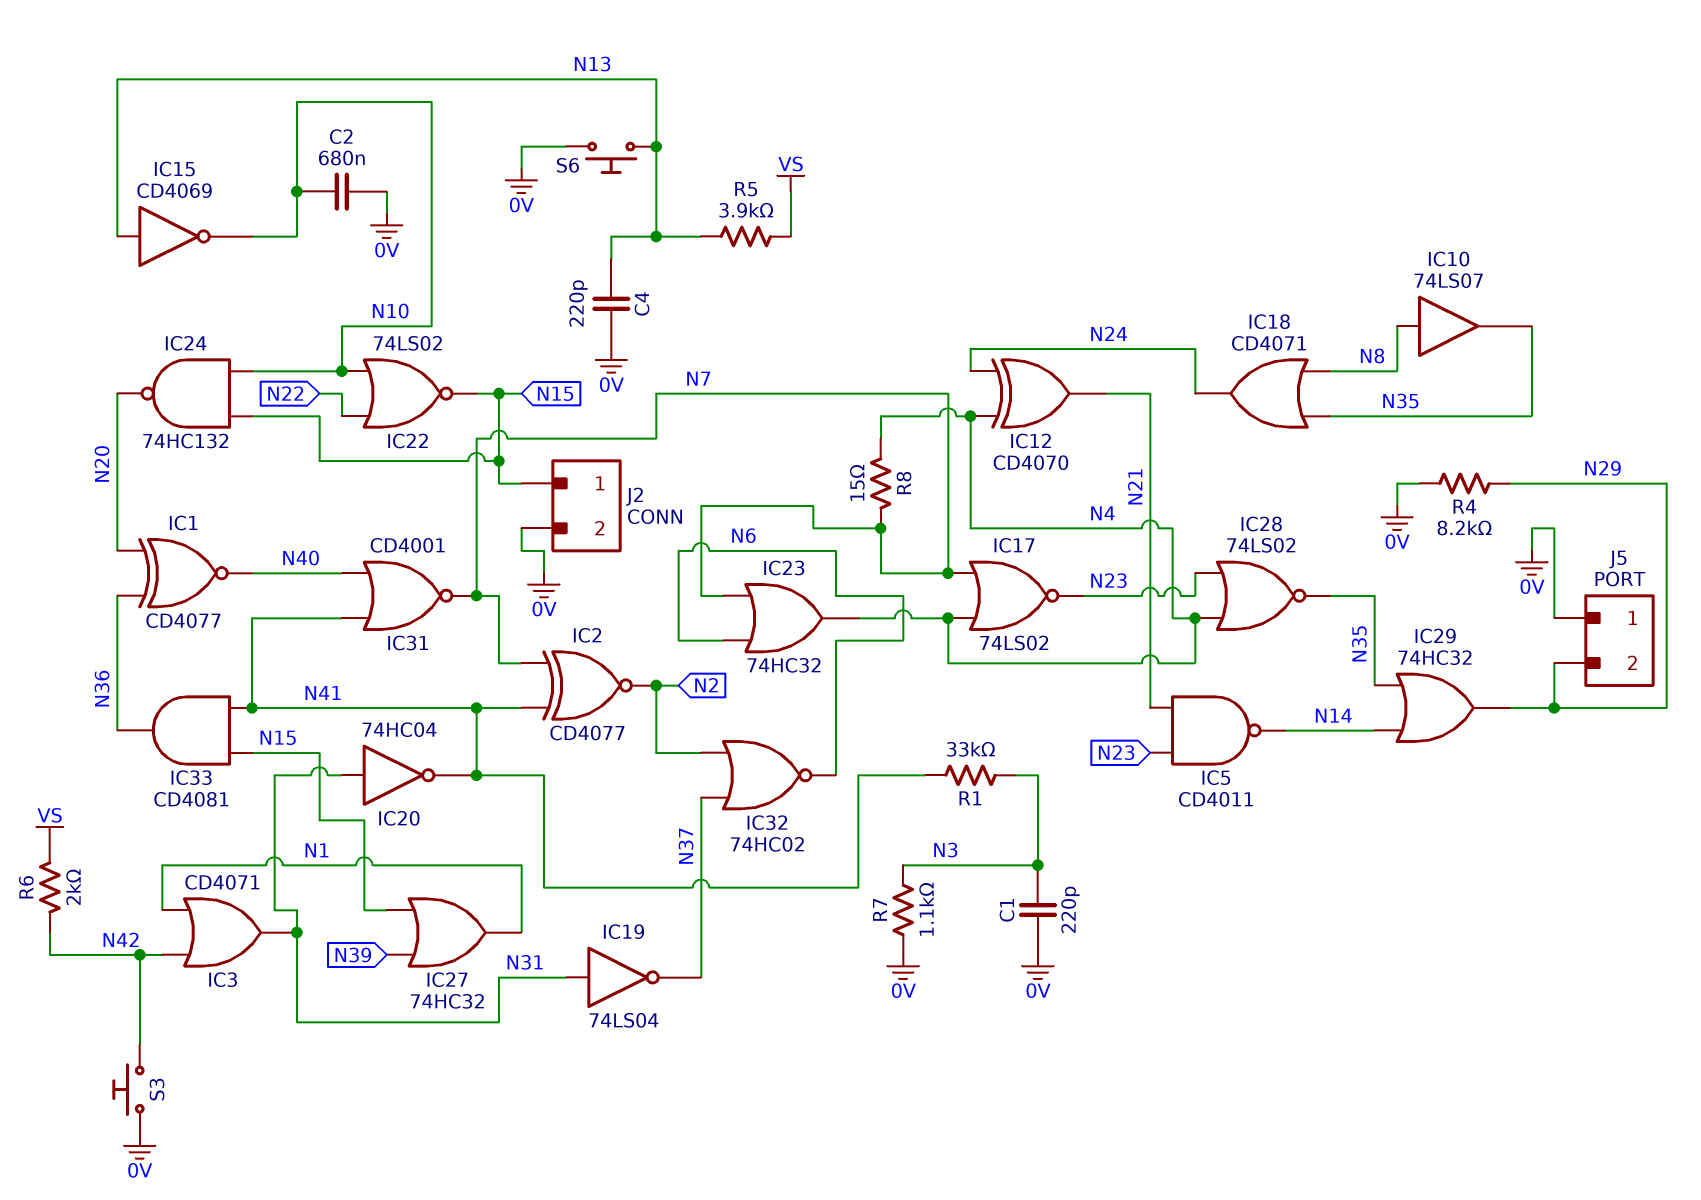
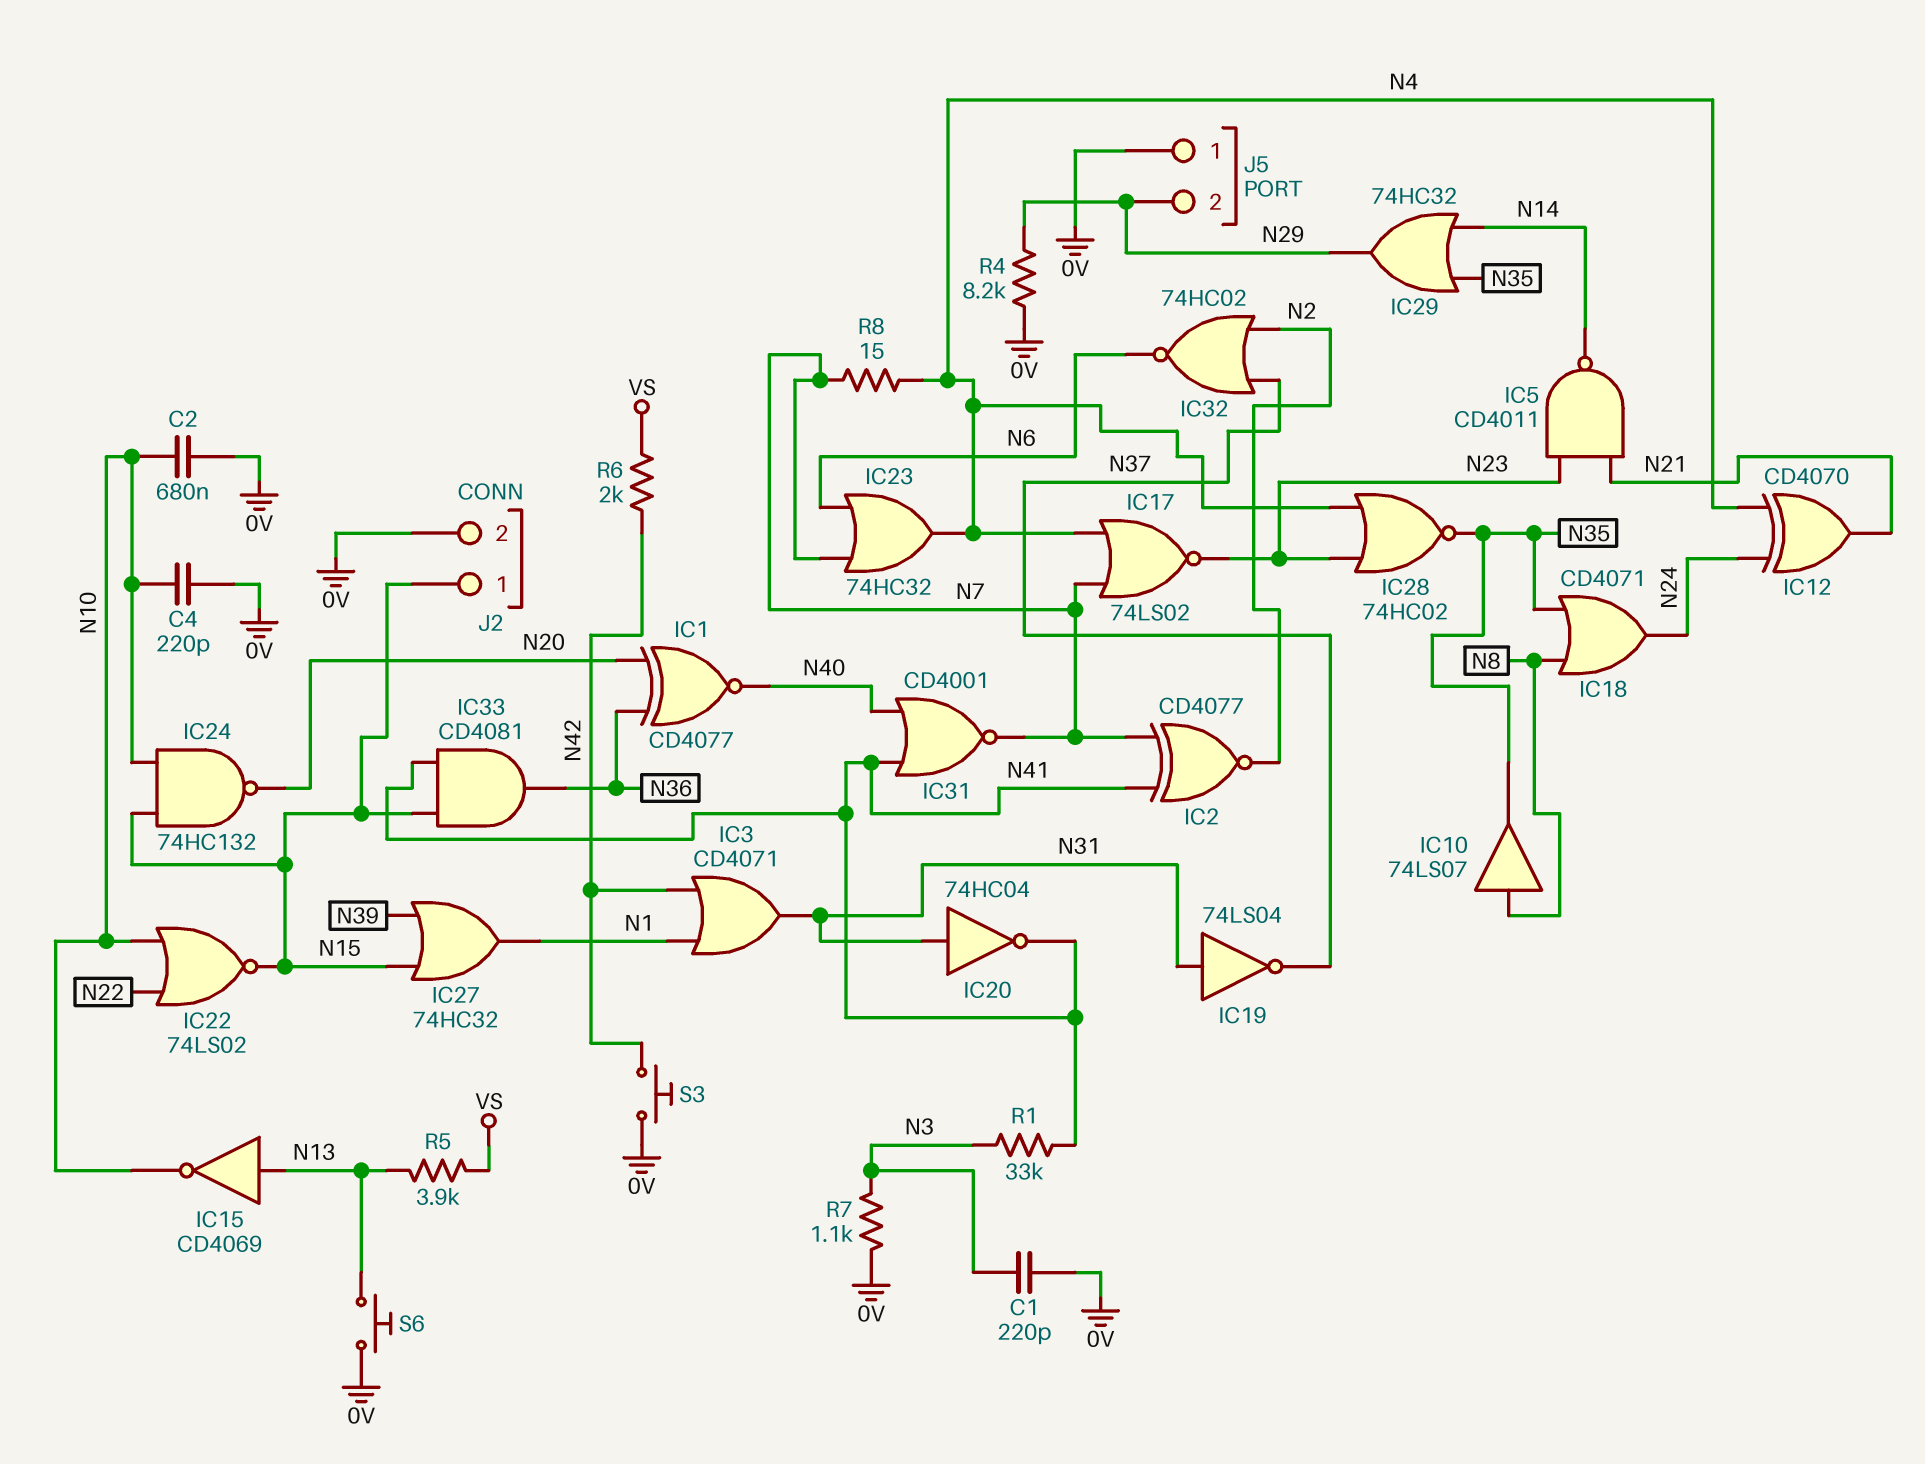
C4: 220pF (0V, N13) -> 220pF (0V, N10)
IC28: NOR 74LS02 (in N4, in N23, out N35) -> NOR 74HC02 (in N4, in N23, out N35)

